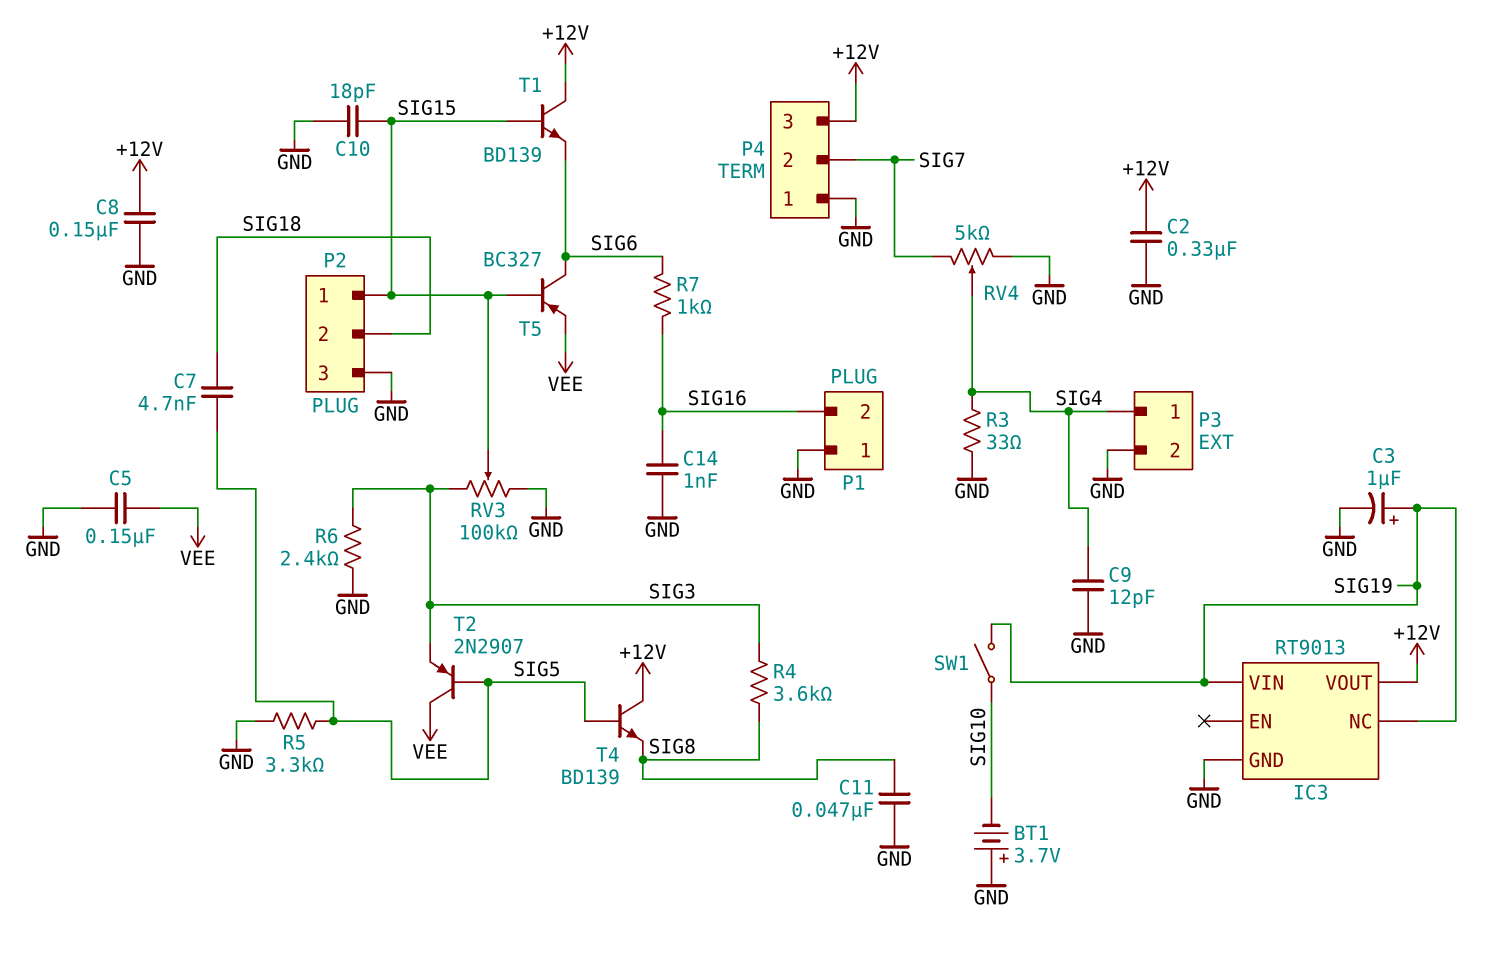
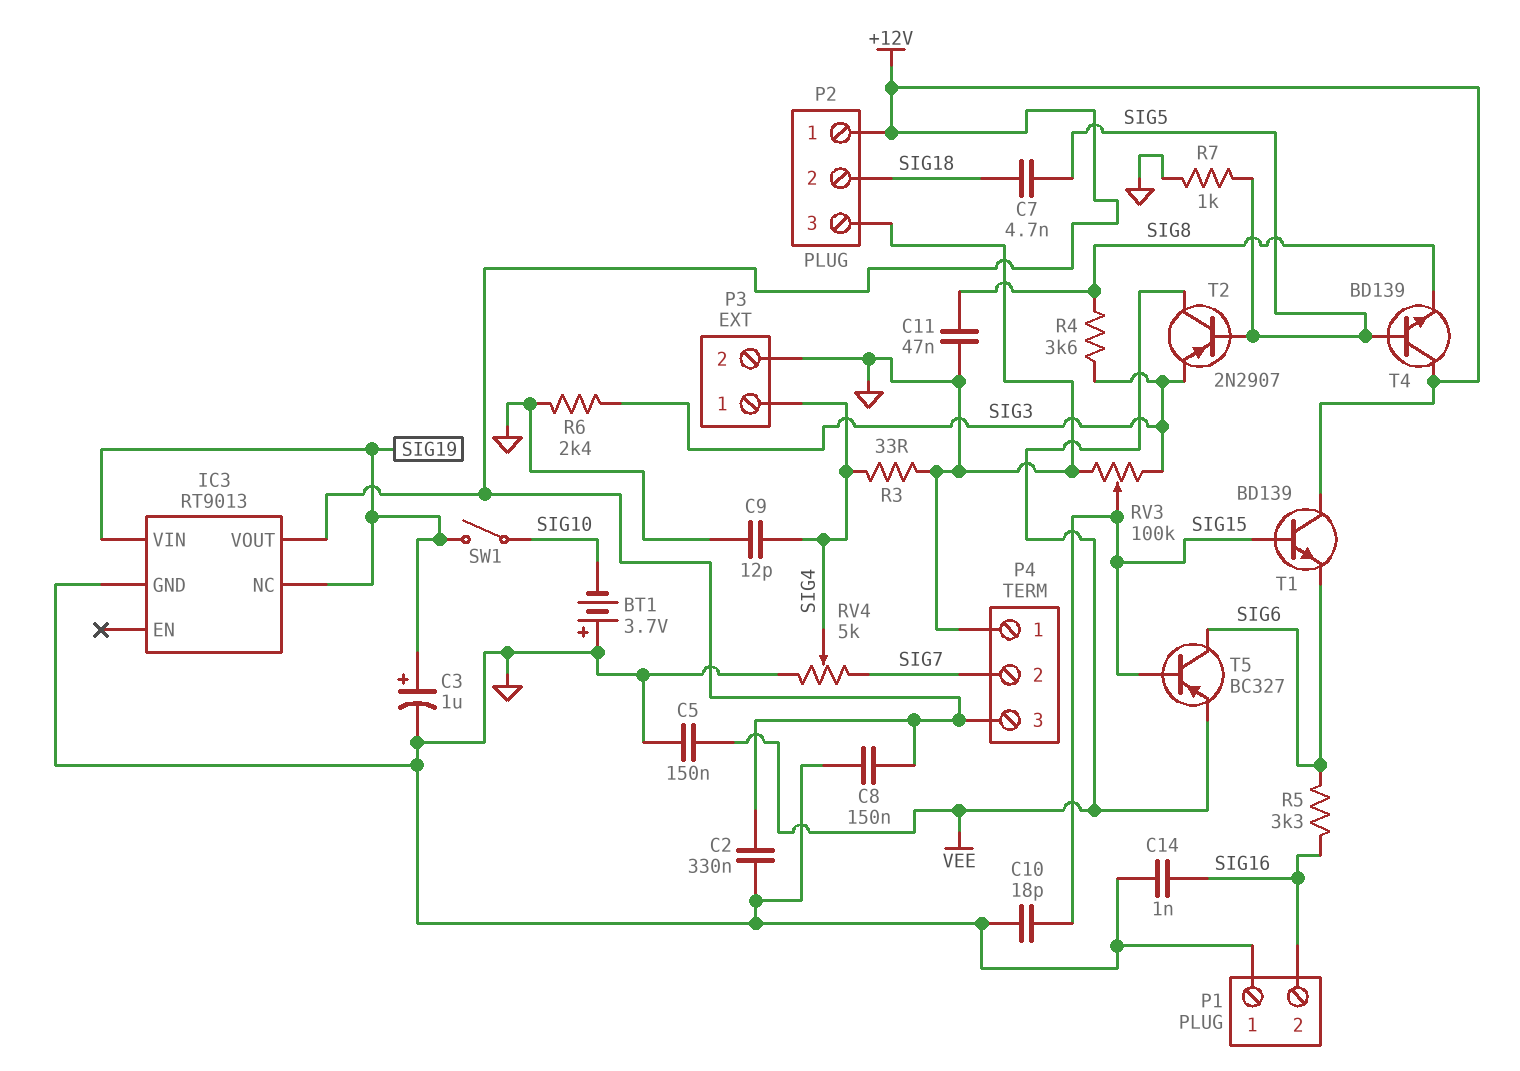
P2 pin 1: SIG15 -> +12V
R5: 3.3k (GND, SIG5) -> 3.3k (SIG6, SIG16)
R7: 1k (SIG6, SIG16) -> 1k (GND, SIG5)

